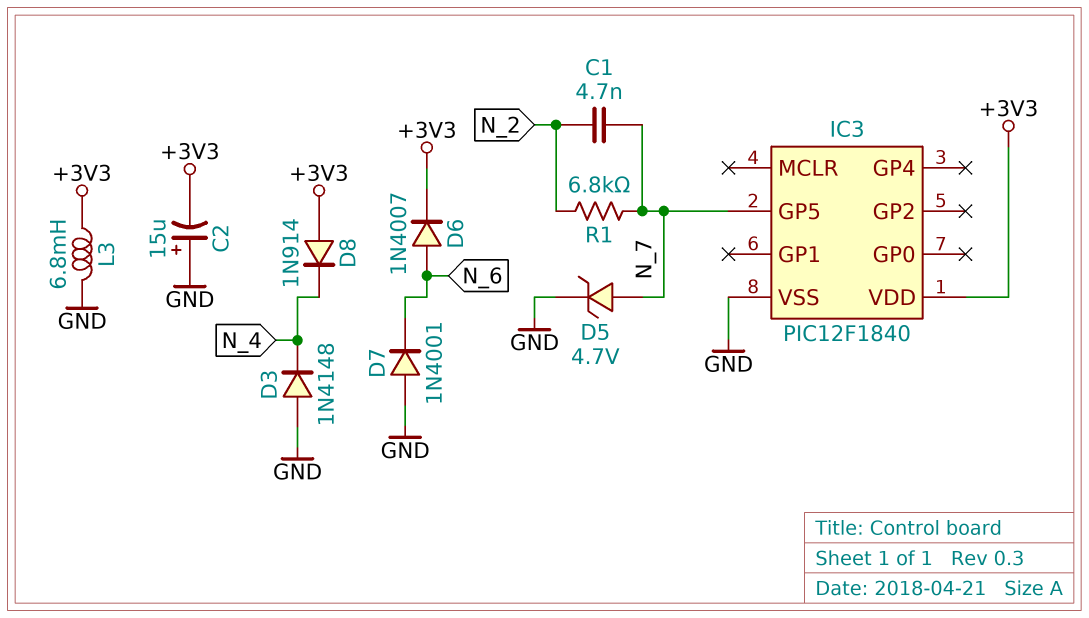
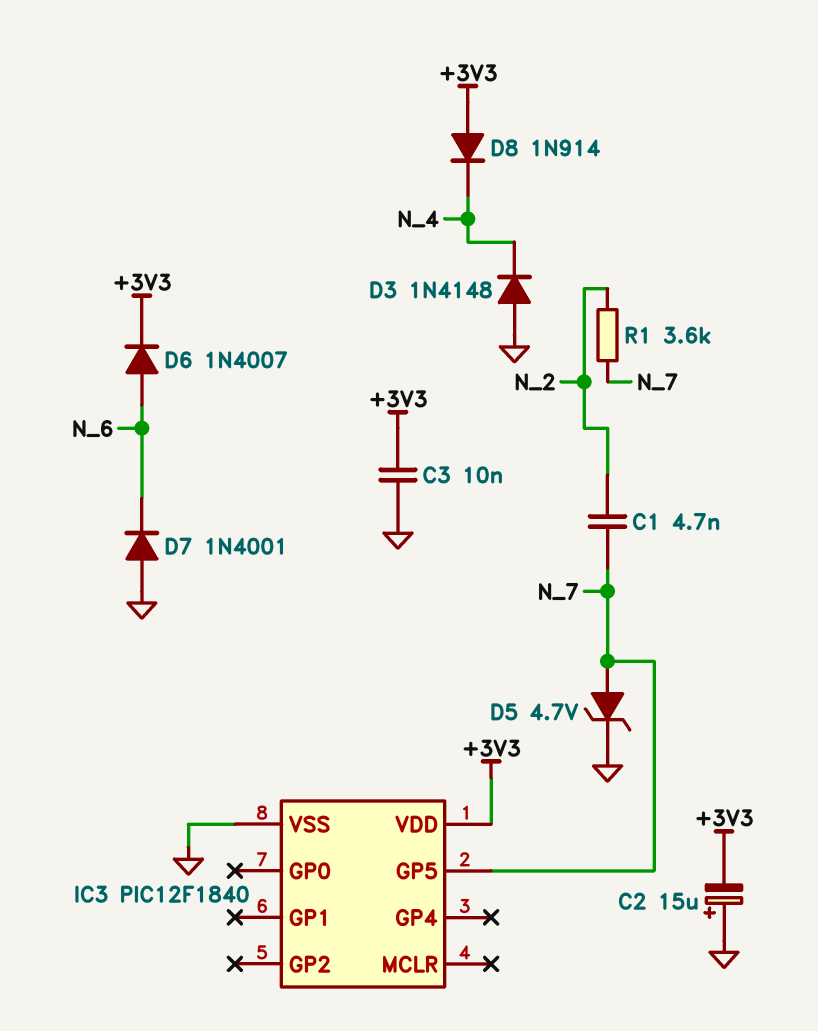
C3: none -> 10nF (+3V3, GND)
L3: 6.8mH (+3V3, GND) -> none
R1: 6.8k (N_2, N_7) -> 3.6k (N_2, N_7)

